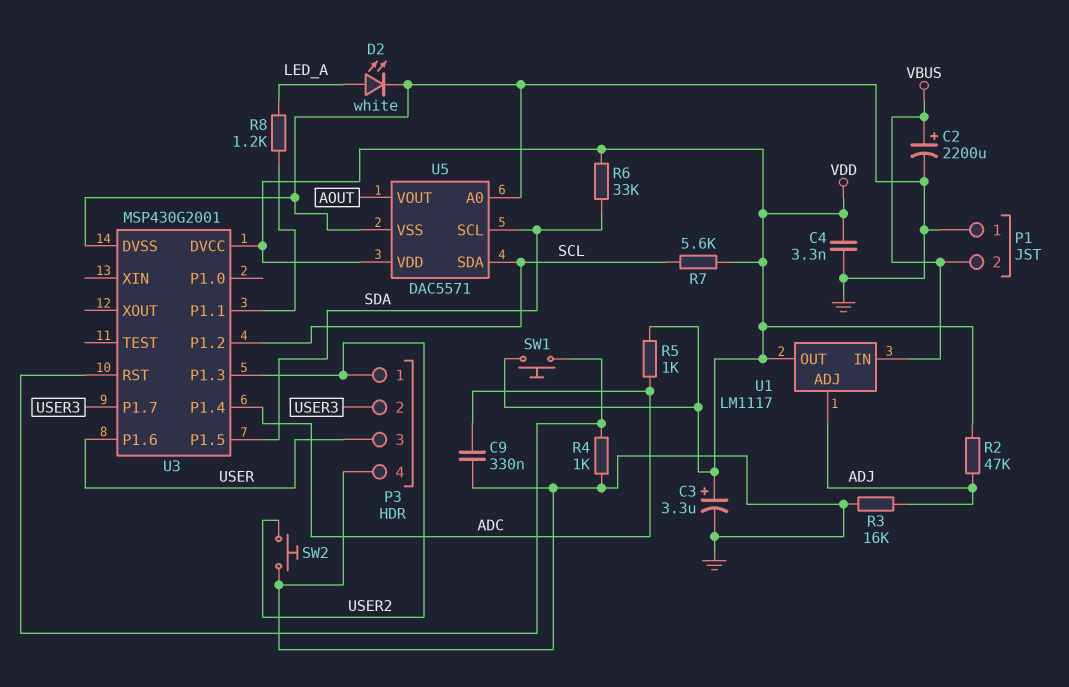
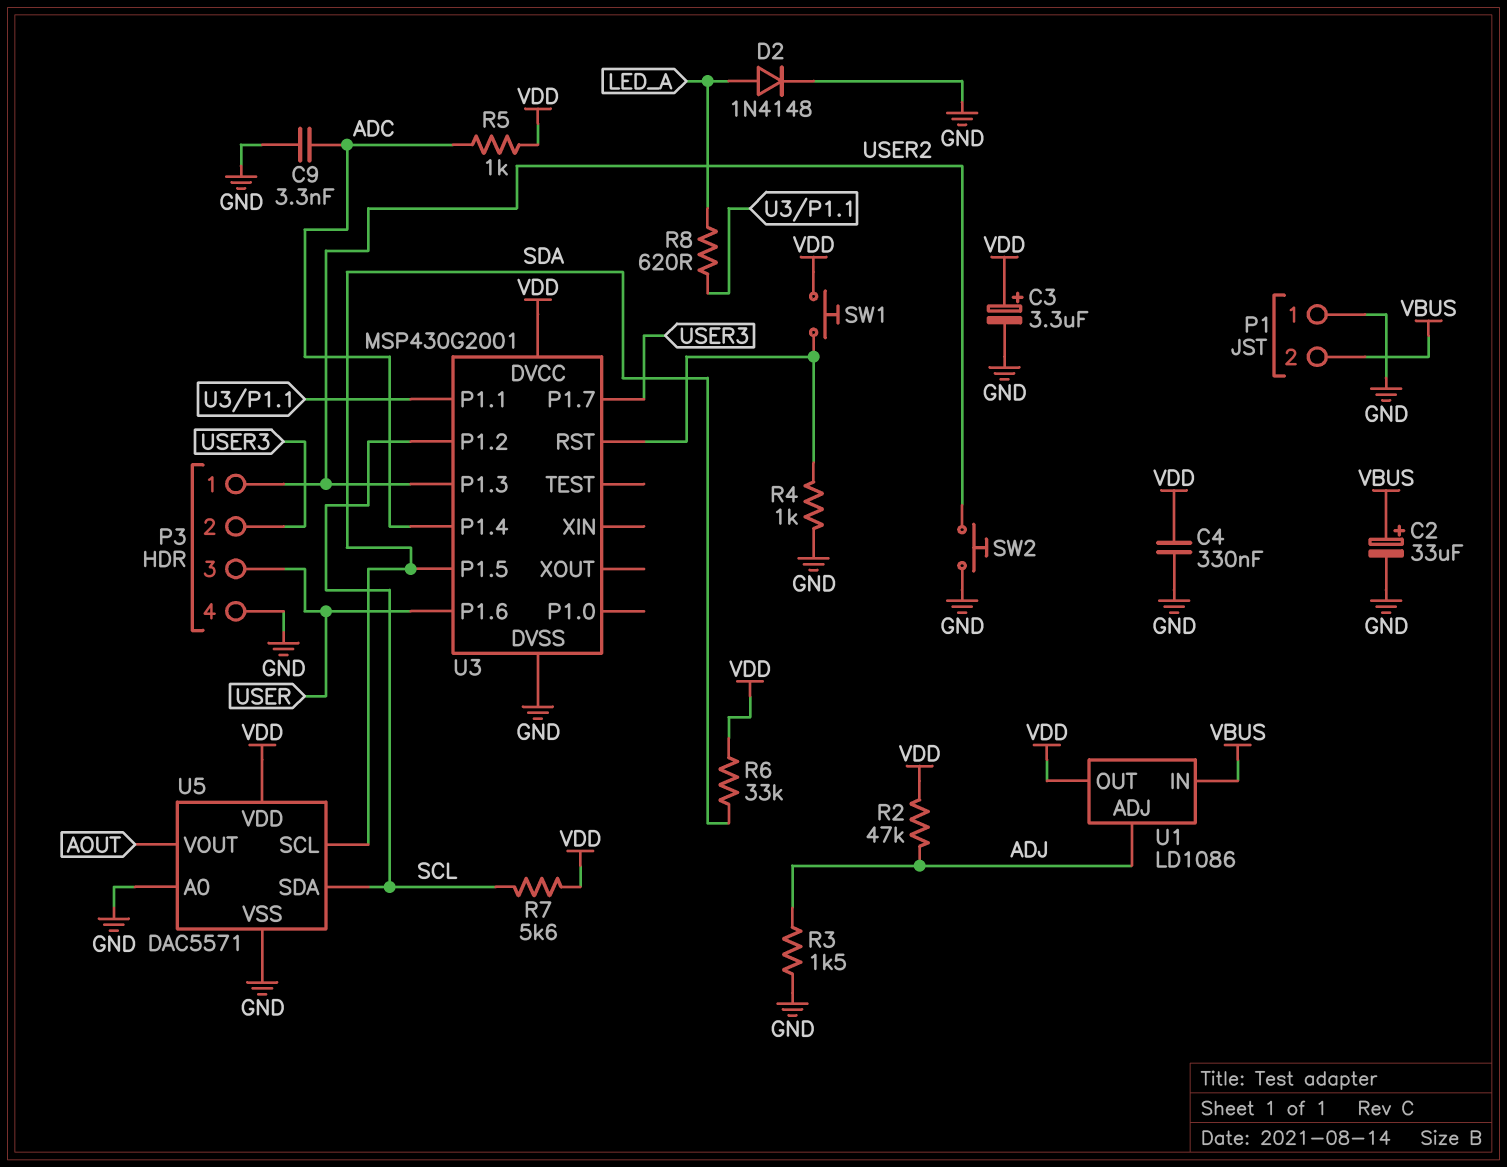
C2: 2200uF (plus VBUS, minus GND) -> 33uF (plus VBUS, minus GND)
C4: 3.3nF (GND, VDD) -> 330nF (GND, VDD)
C9: 330nF (ADC, GND) -> 3.3nF (ADC, GND)
D2: LED white (A LED_A, K GND) -> diode 1N4148 (A LED_A, K GND)
R3: 16k (ADJ, GND) -> 1.5k (ADJ, GND)
R8: 1.2k (LED_A, U3/P1.1) -> 620 (LED_A, U3/P1.1)
U1: LM1117 -> LD1086

